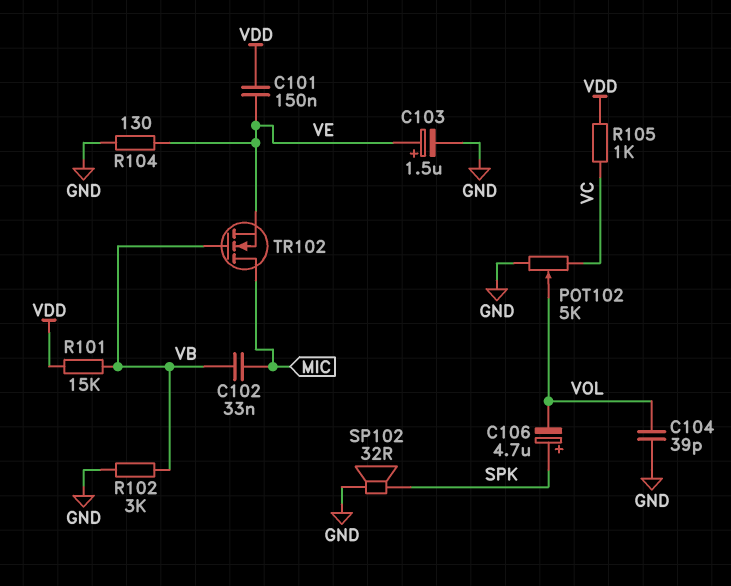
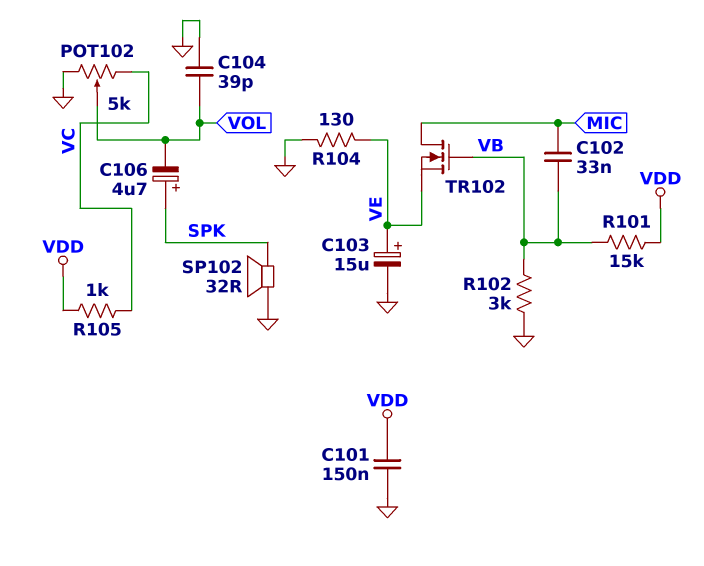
C101: 150nF (VDD, VE) -> 150nF (GND, VDD)
C103: 1.5uF (plus VE, minus GND) -> 15uF (plus VE, minus GND)

